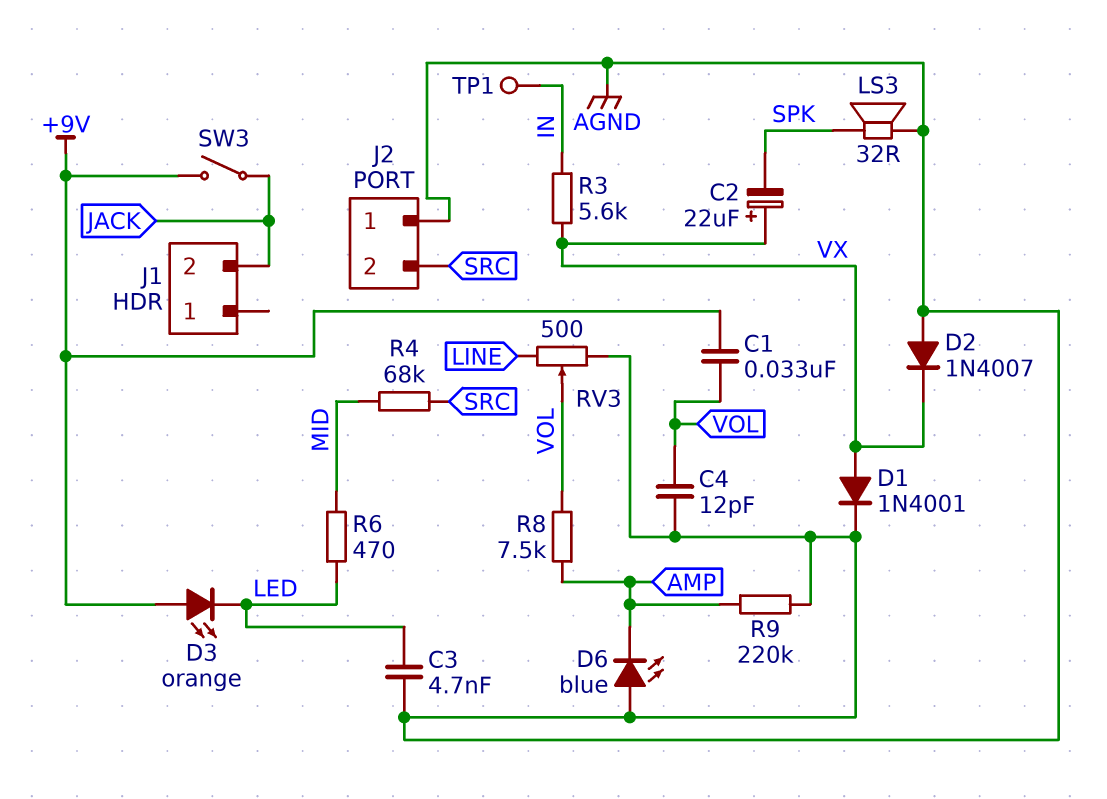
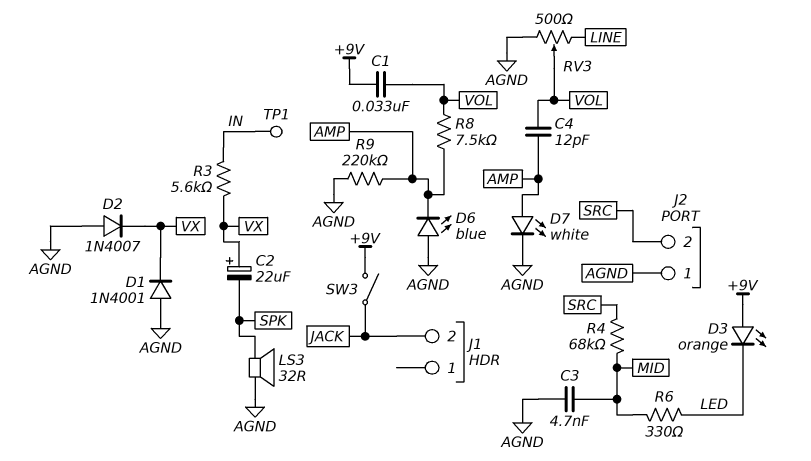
C3: 4.7nF (AGND, LED) -> 4.7nF (AGND, MID)
C4: 12pF (AGND, VOL) -> 12pF (AMP, VOL)
D1: diode 1N4001 (A VX, K AGND) -> diode 1N4001 (A AGND, K VX)
D7: none -> LED white (A AMP, K AGND)
R6: 470 (LED, MID) -> 330 (LED, MID)

